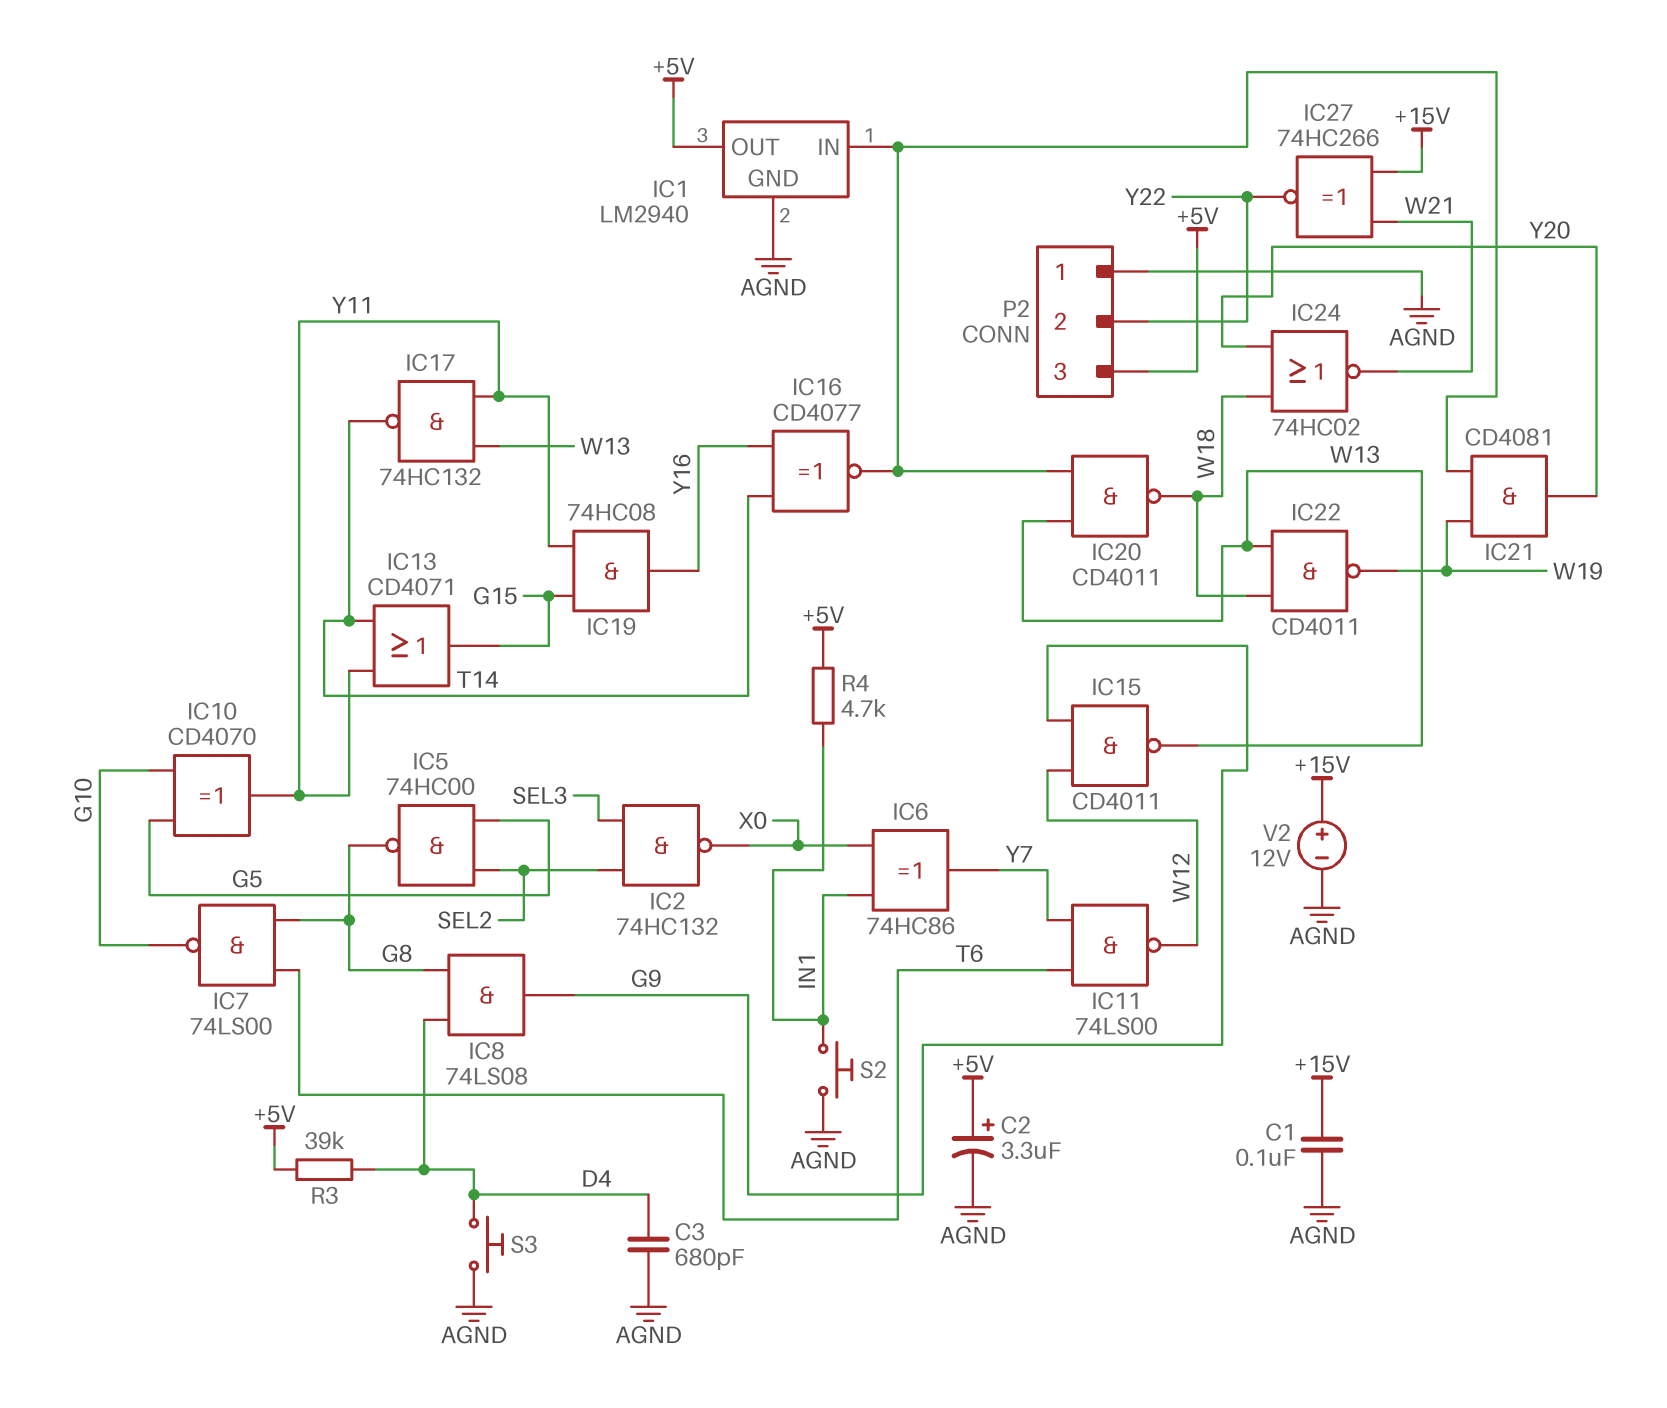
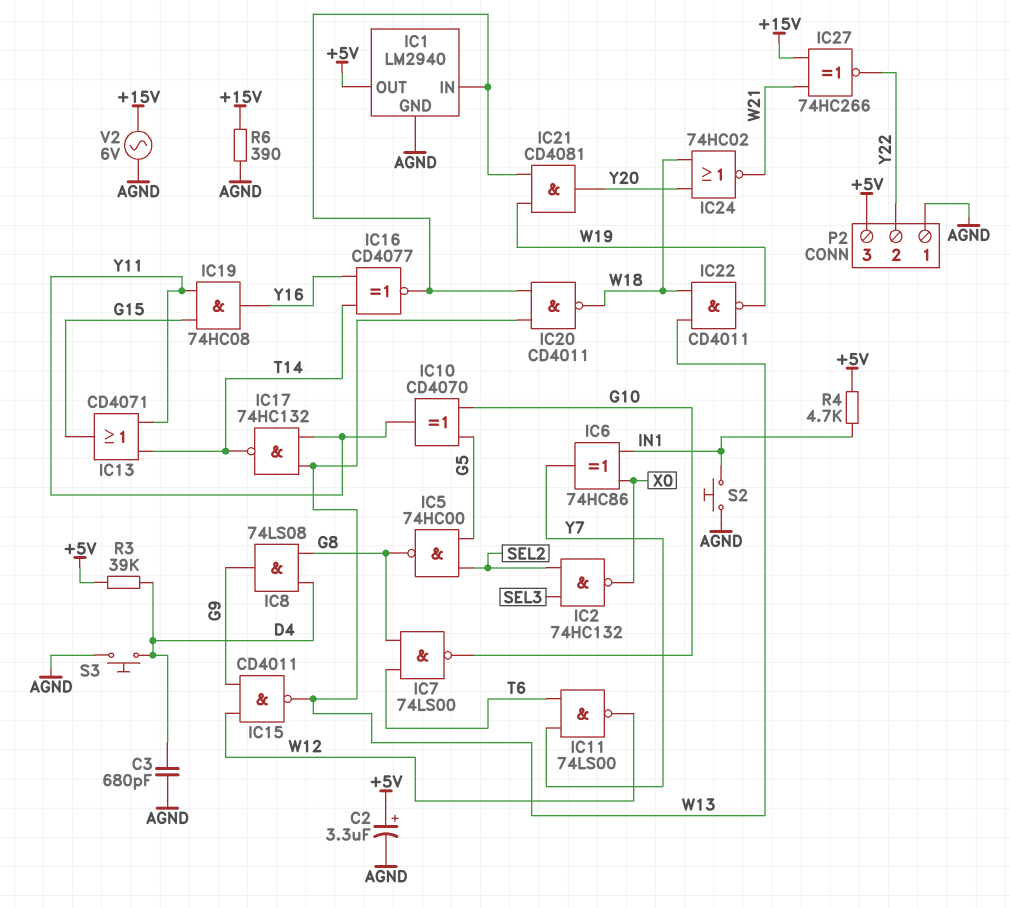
C1: 100nF (+15V, AGND) -> none
R6: none -> 390 (+15V, AGND)
V2: 12V (plus +15V, minus AGND) -> AC 6V (+15V, AGND)

